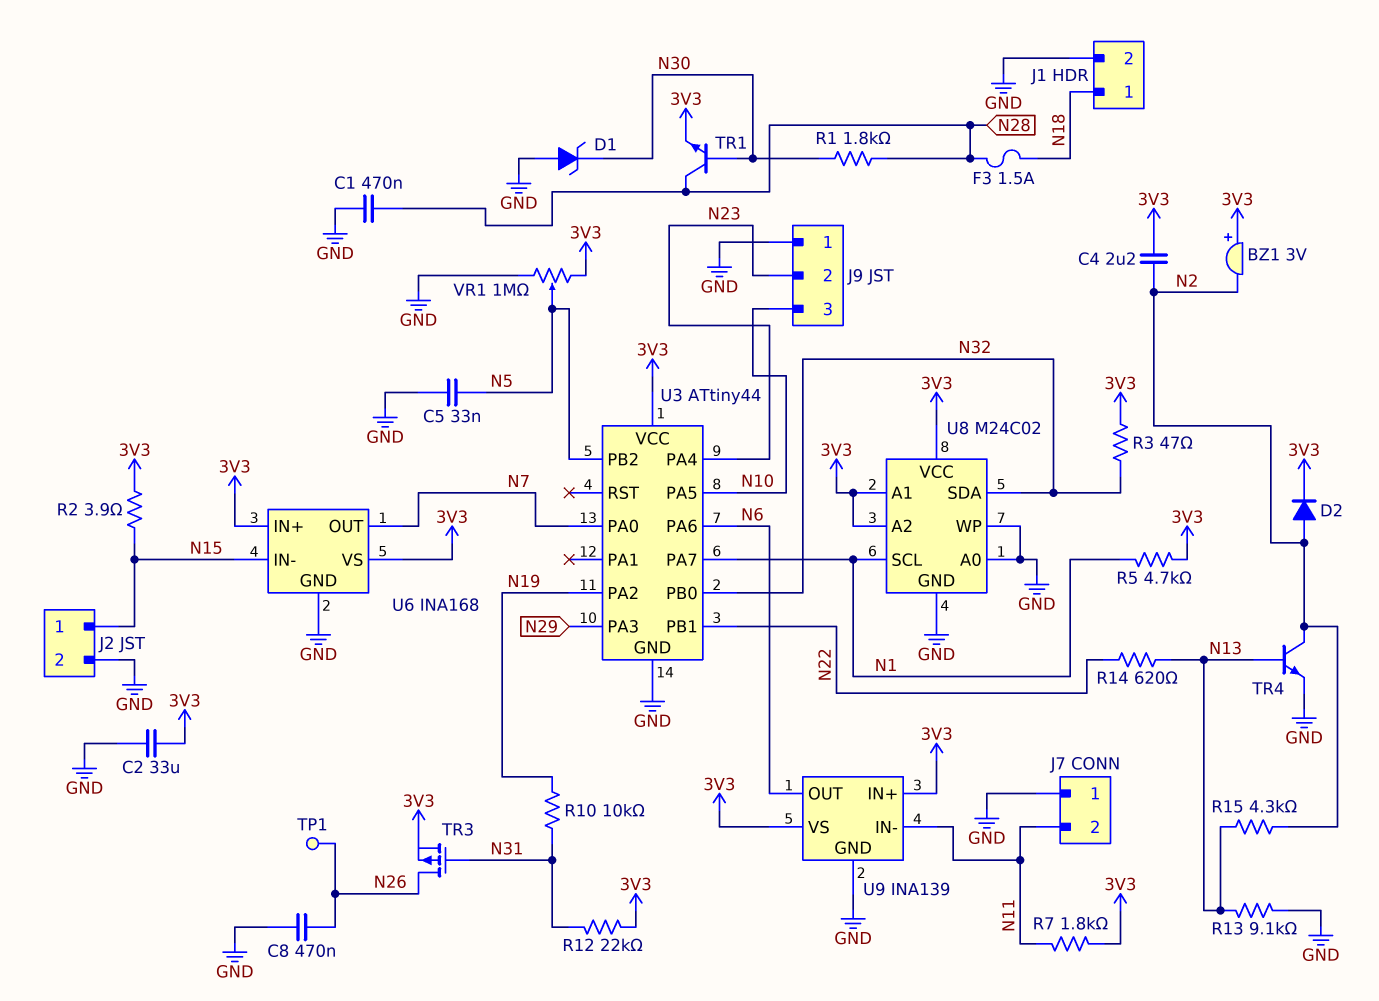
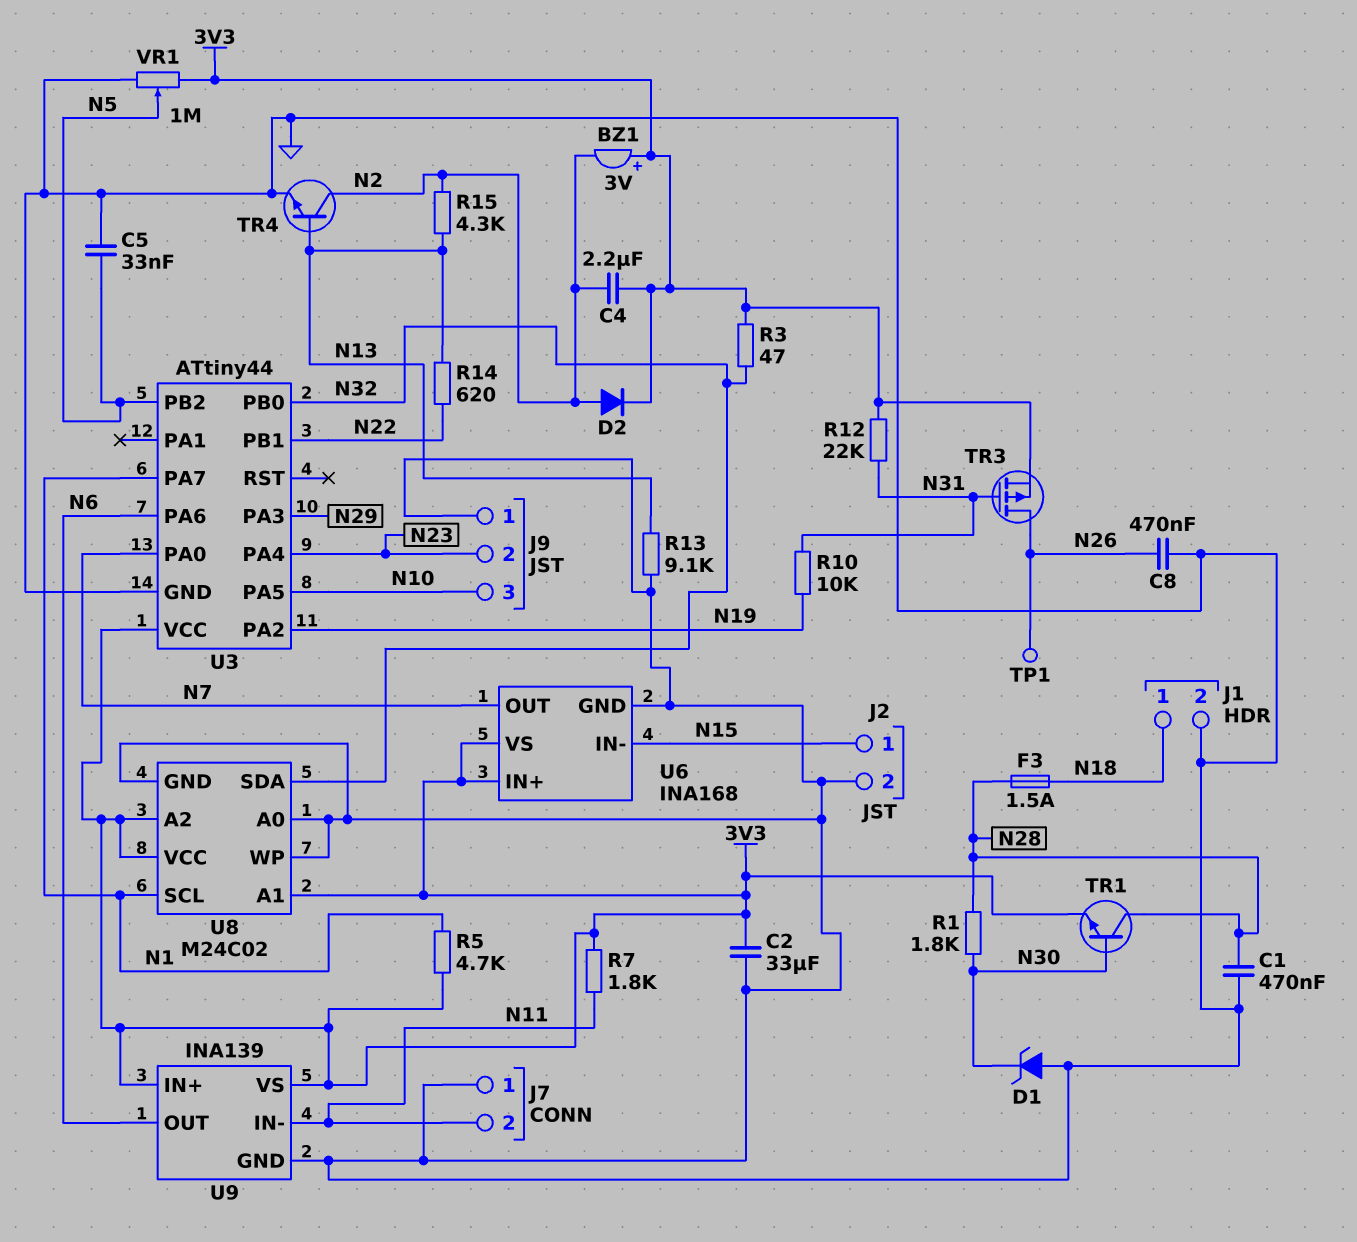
R2: 3.9 (3V3, N15) -> none

